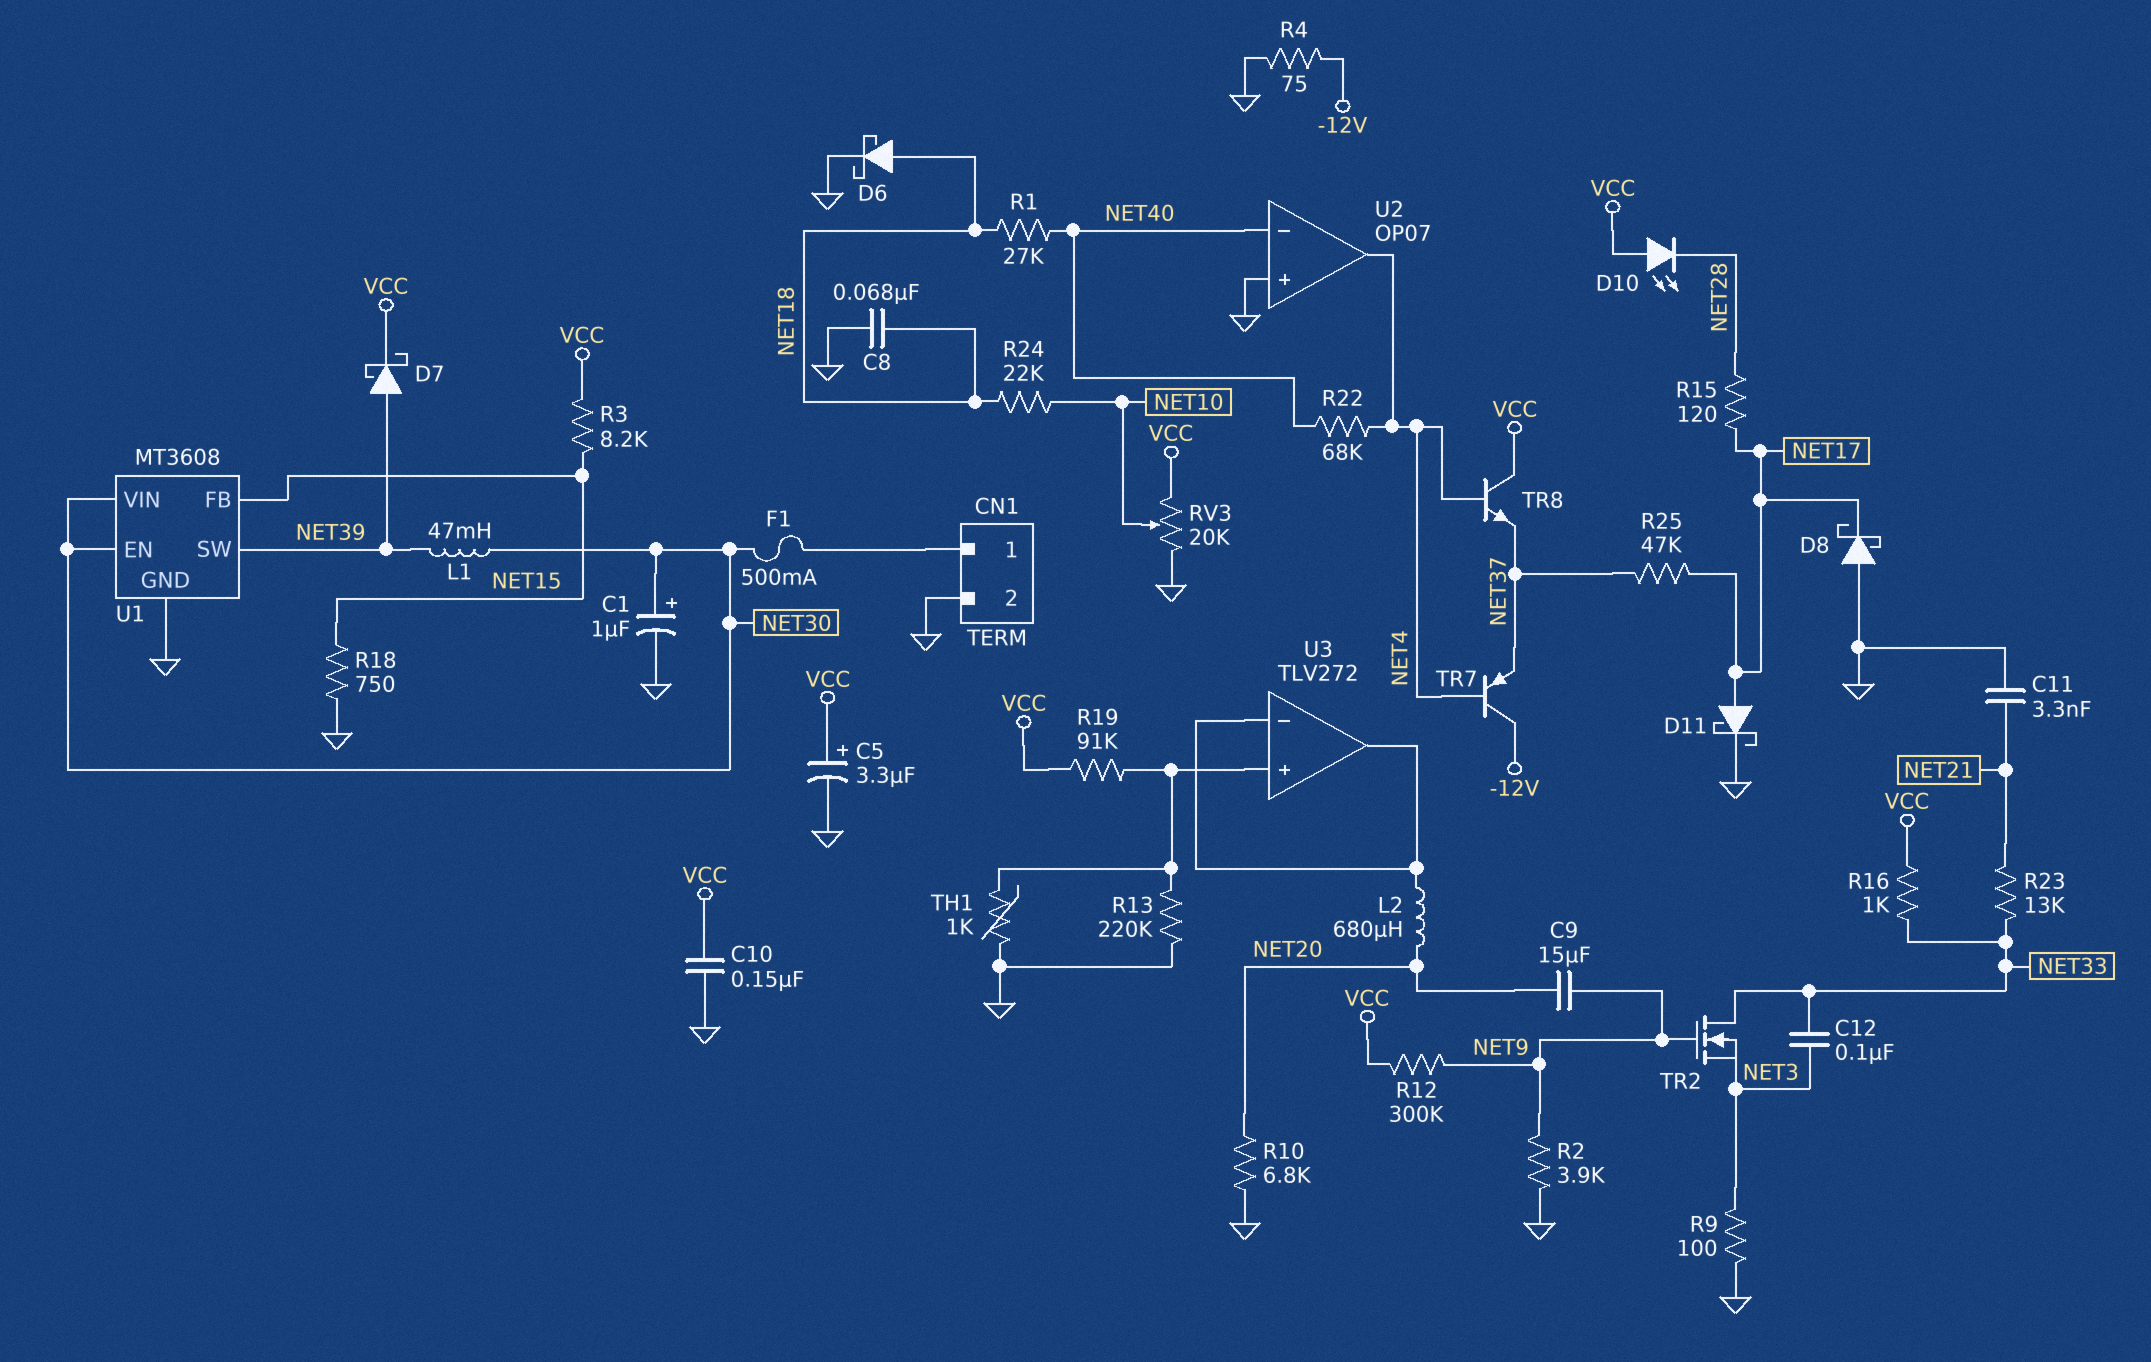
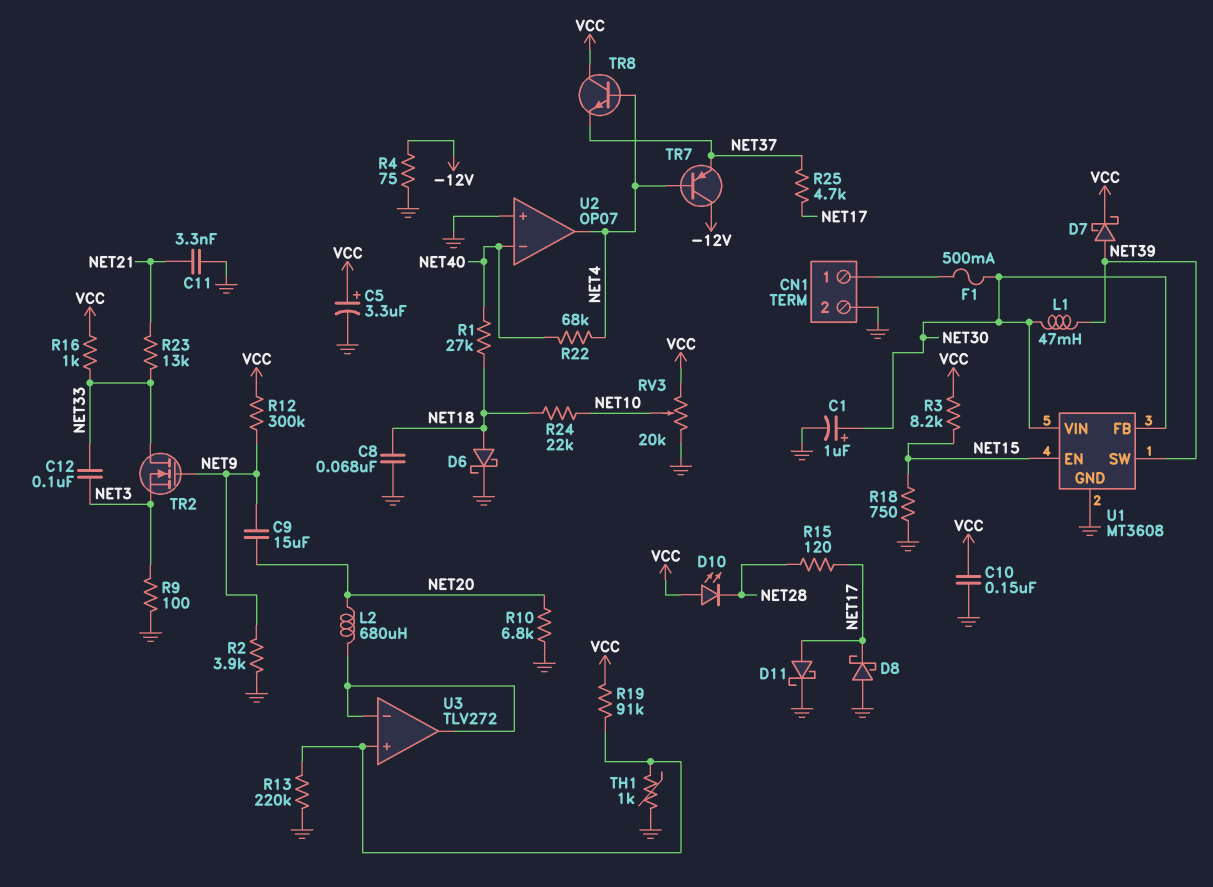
R25: 47k (NET17, NET37) -> 4.7k (NET17, NET37)
U1 pin EN: NET30 -> NET15
U1 pin FB: NET15 -> NET30

